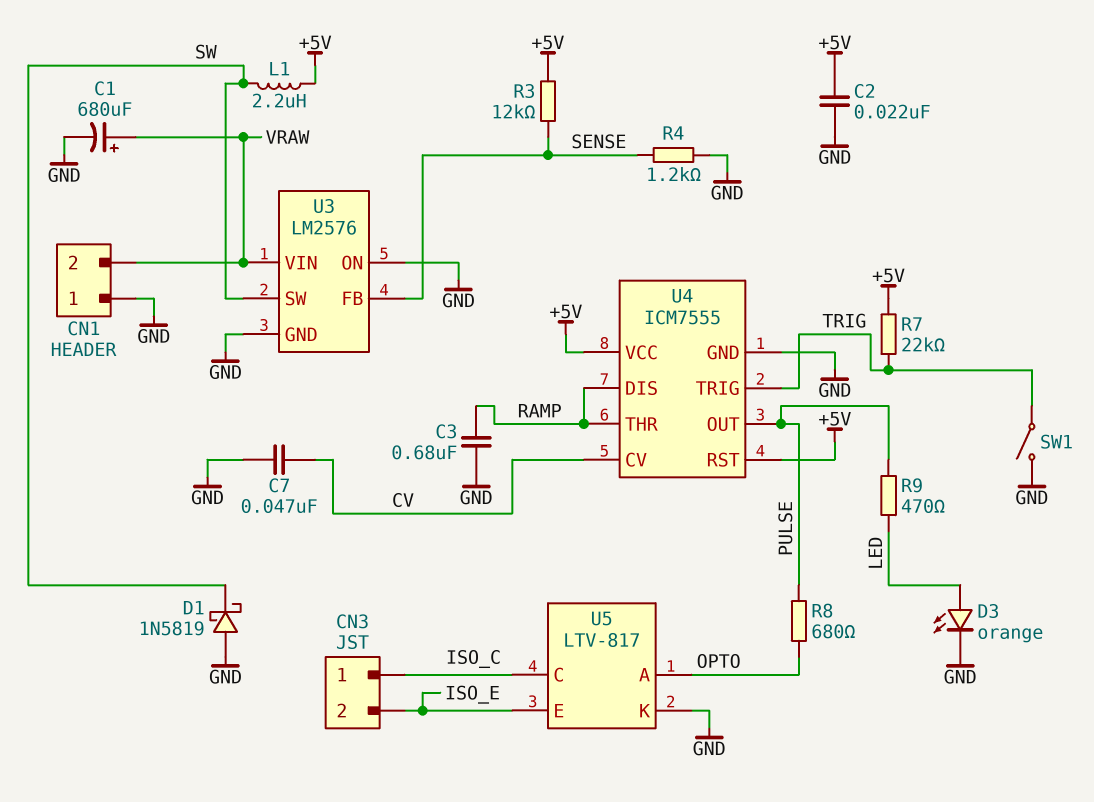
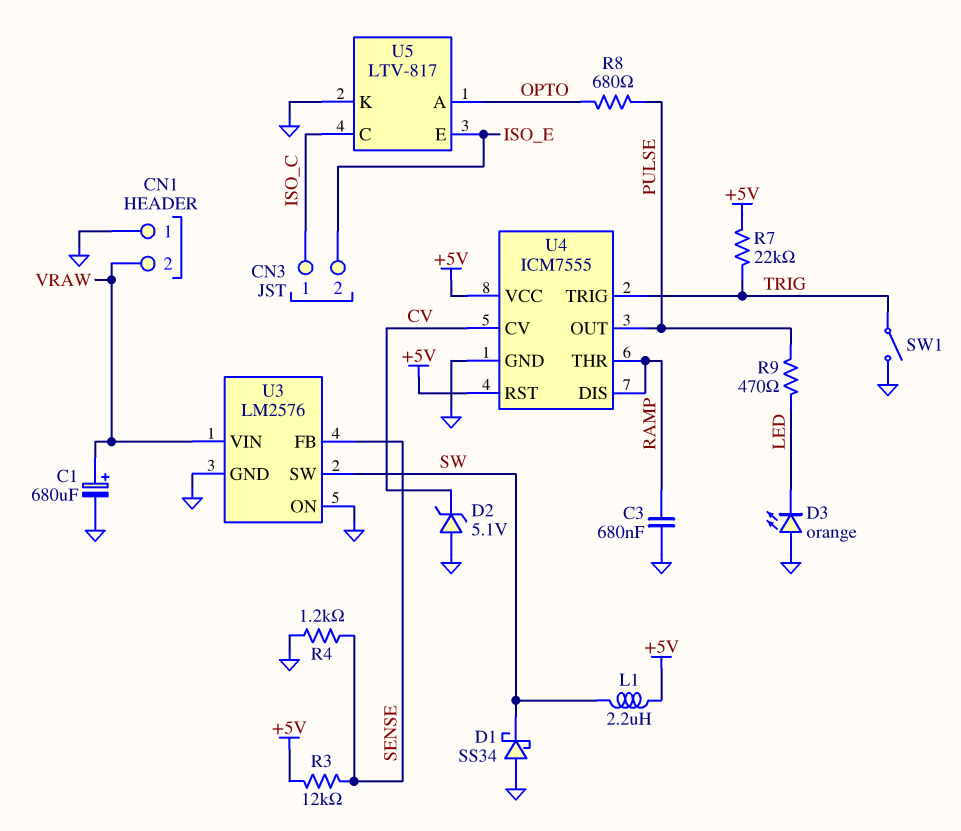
C2: 22nF (+5V, GND) -> none
C7: 47nF (CV, GND) -> none
D1: schottky 1N5819 (A GND, K SW) -> schottky SS34 (A GND, K SW)
D2: none -> zener 5.1V (A GND, K CV)
D3: LED orange (A LED, K GND) -> LED orange (A GND, K LED)

